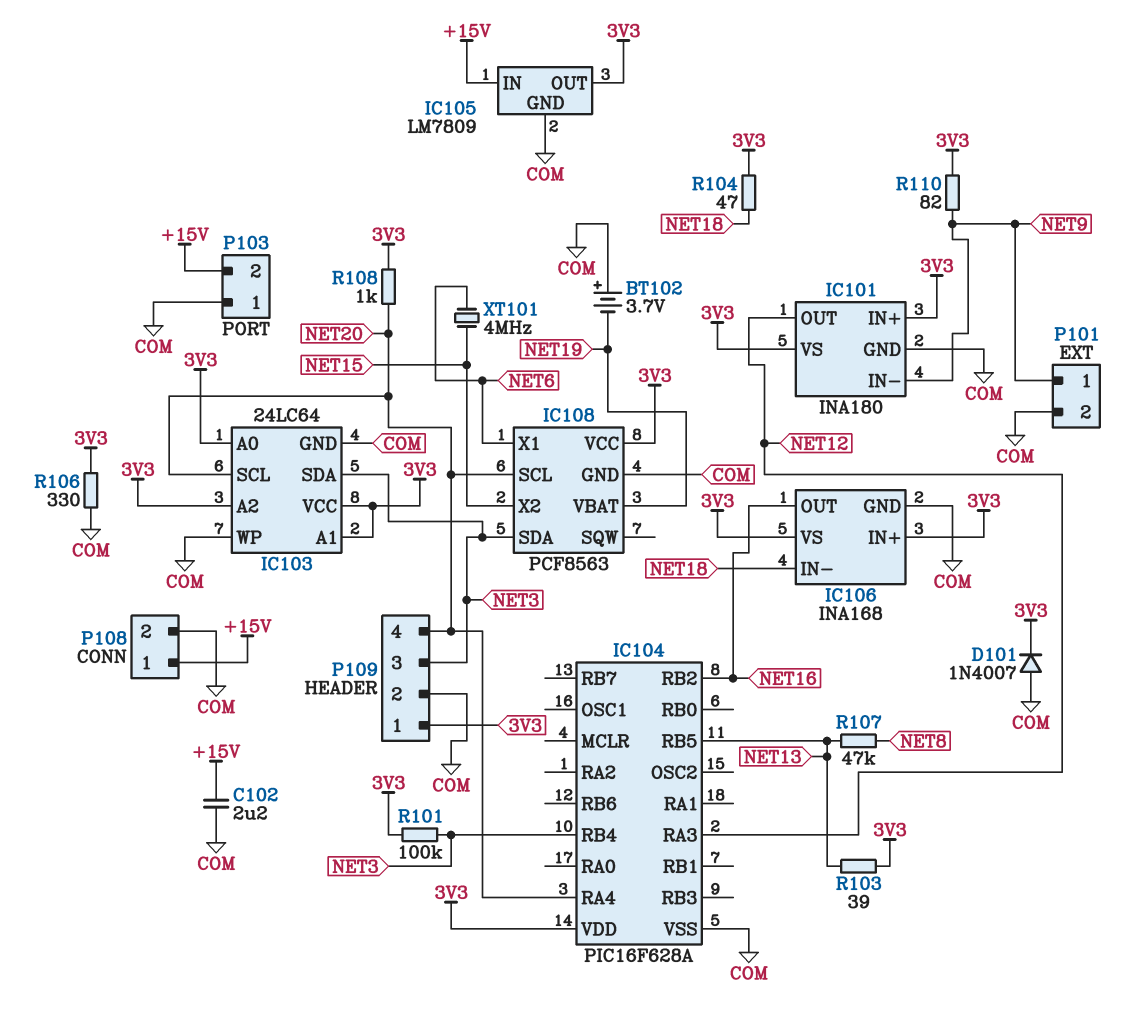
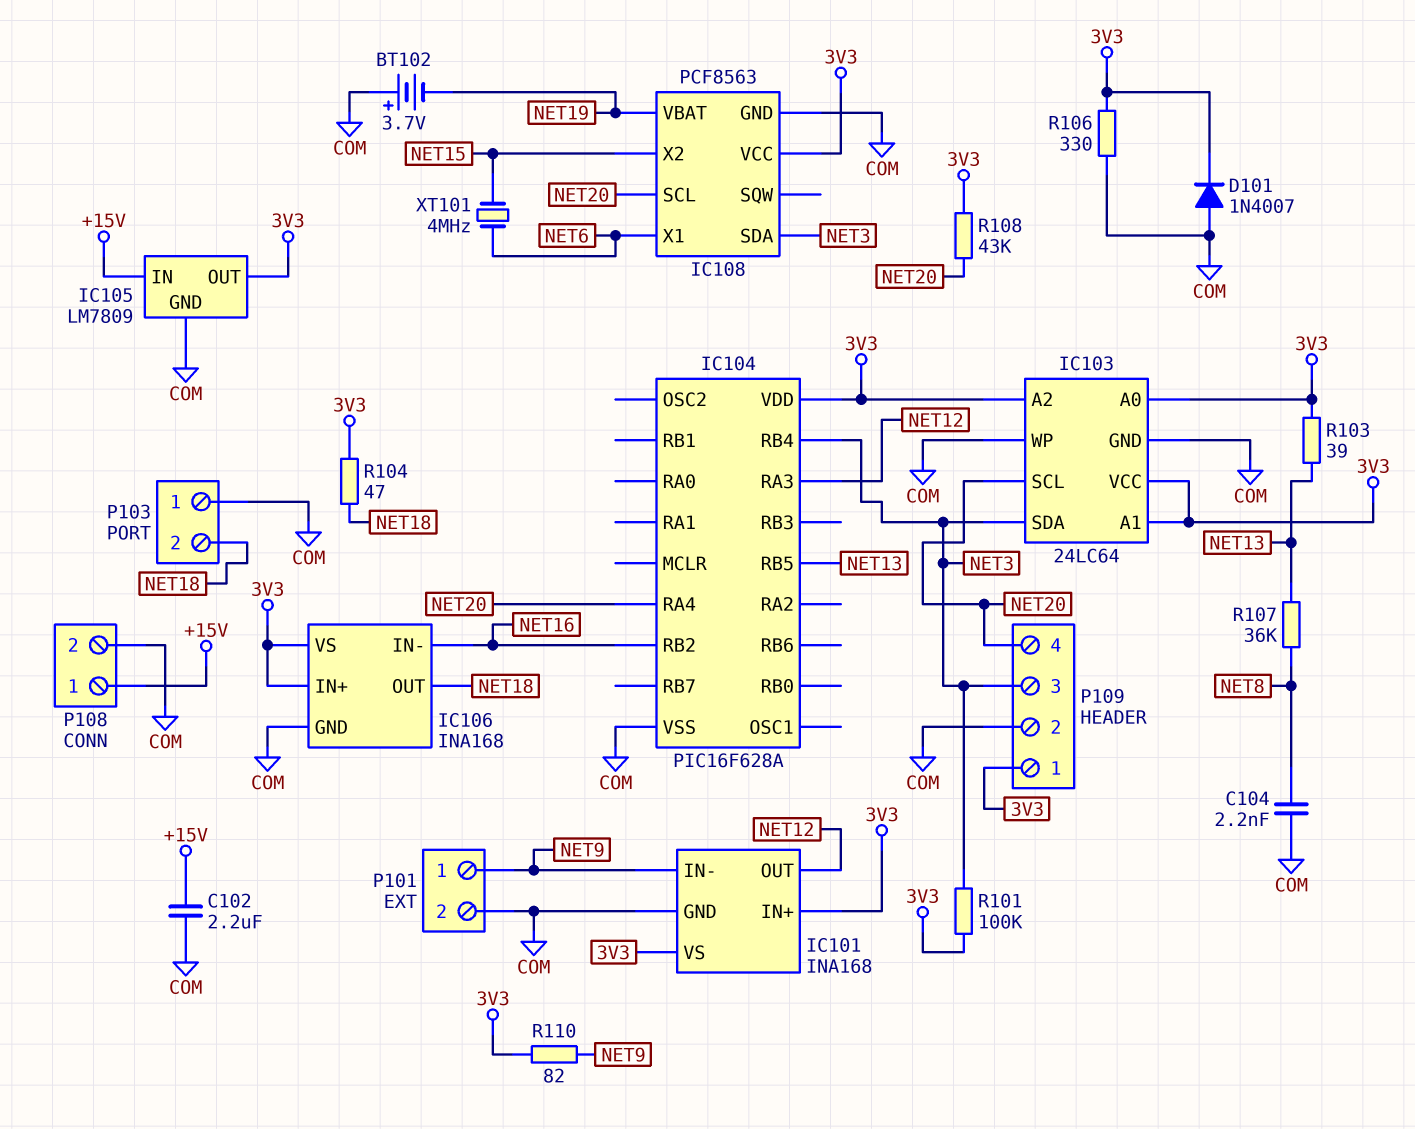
C104: none -> 2.2nF (COM, NET8)
IC101: INA180 -> INA168
IC106 pin IN-: NET18 -> NET16
IC106 pin OUT: NET16 -> NET18
P103 pin 2: +15V -> NET18
R107: 47k (NET8, NET13) -> 36k (NET8, NET13)
R108: 1k (3V3, NET20) -> 43k (3V3, NET20)

